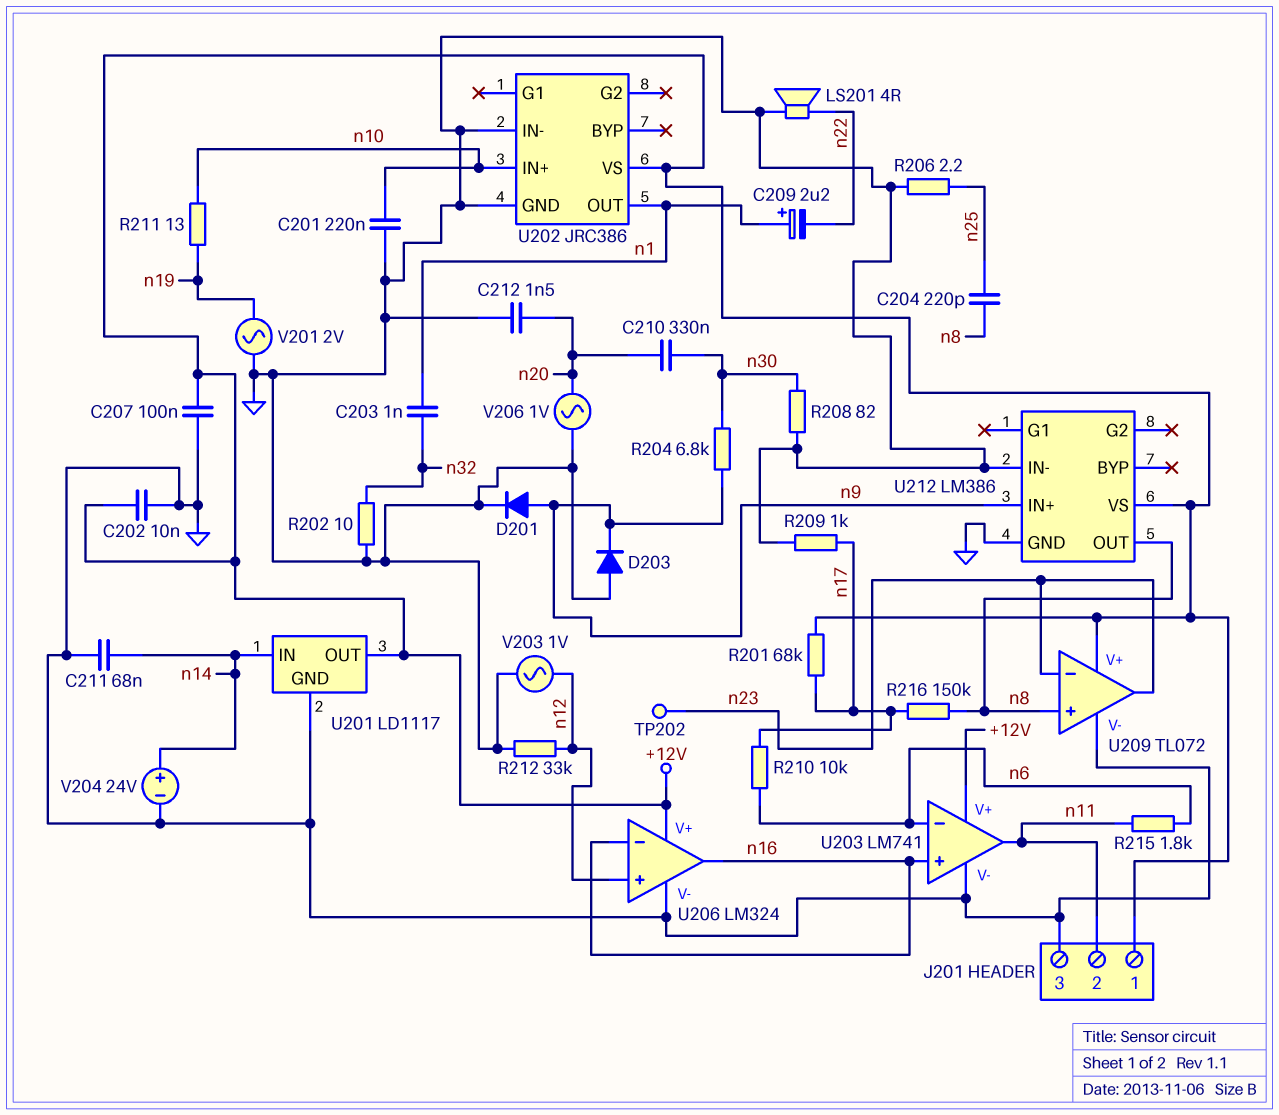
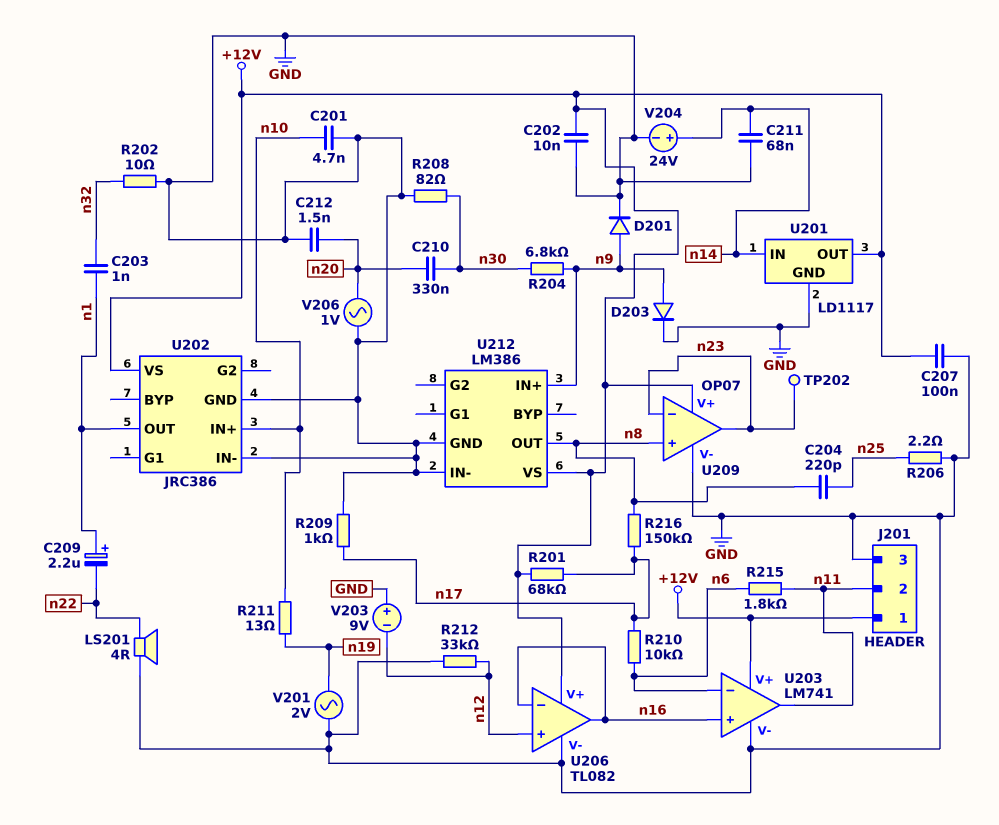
C201: 220nF (GND, n10) -> 4.7nF (GND, n10)
D203: diode (A GND, K n9) -> diode (A n9, K GND)
U206: LM324 -> TL082
U209: TL072 -> OP07
V203: AC 1V (GND, n12) -> 9V (plus GND, minus n12)

